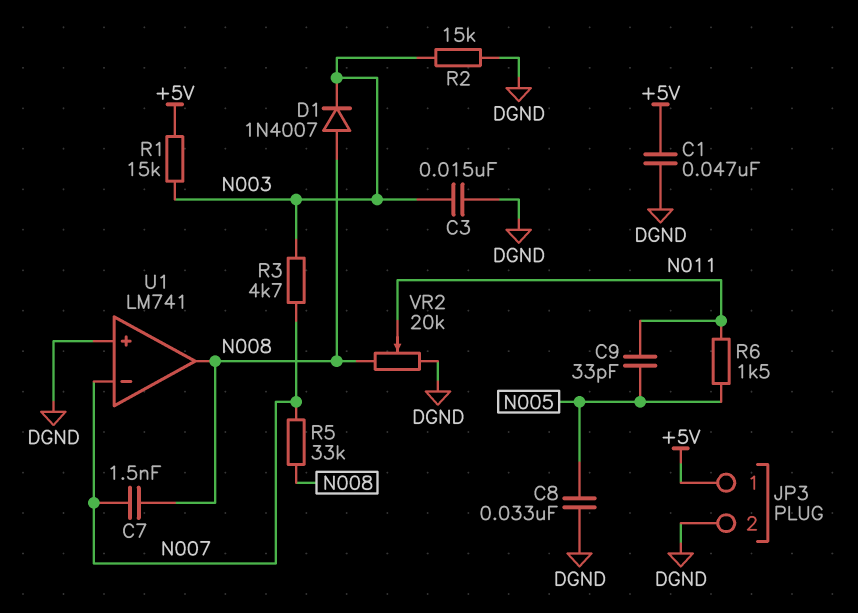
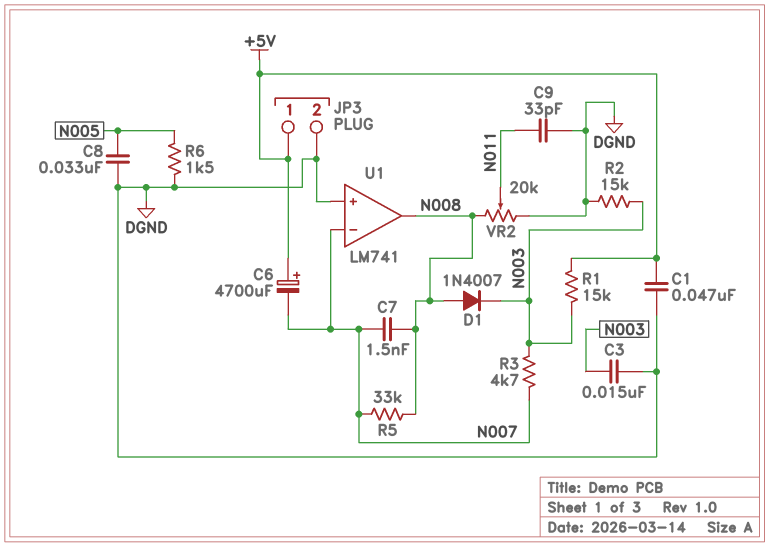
C6: none -> 4700uF (plus +5V, minus N007)
C9: 33pF (N005, N011) -> 33pF (DGND, N011)
R6: 1.5k (N005, N011) -> 1.5k (DGND, N005)

